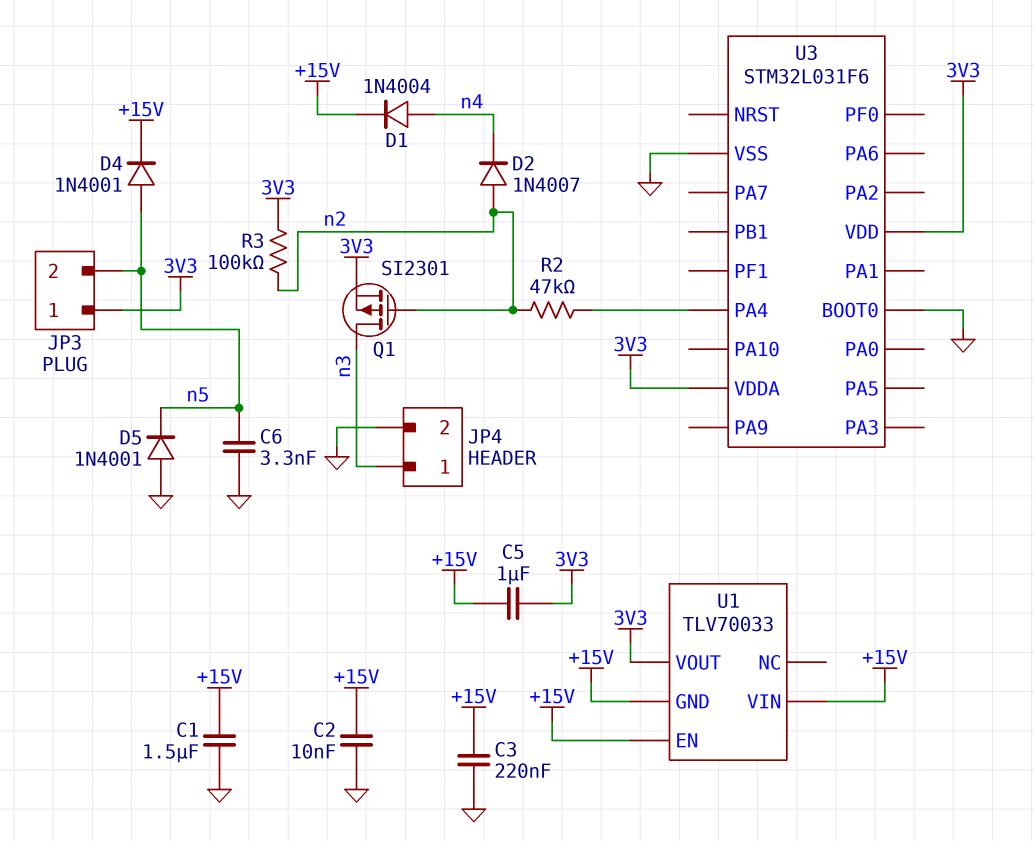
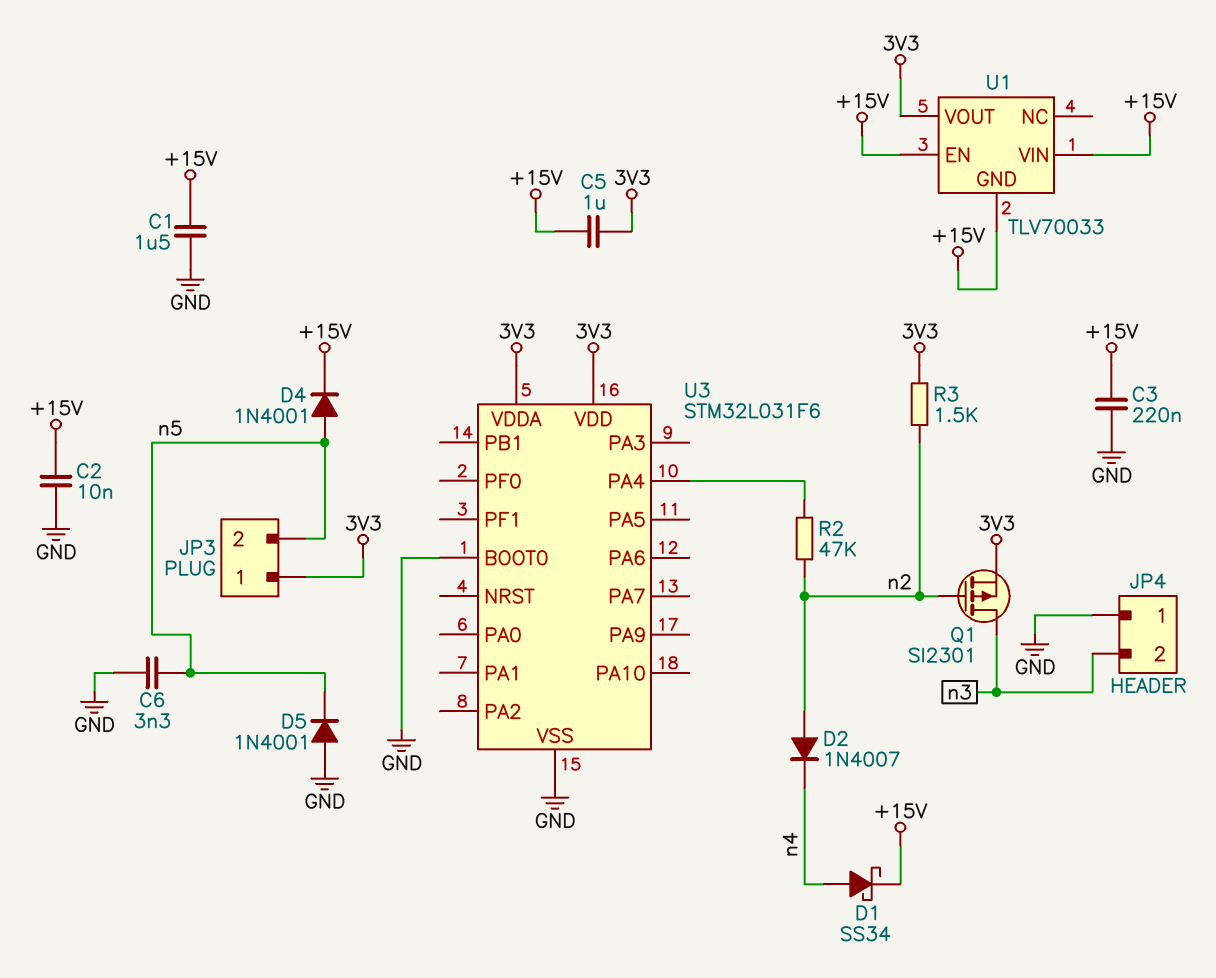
D1: diode 1N4004 (A n4, K +15V) -> schottky SS34 (A n4, K +15V)
JP4 pin 1: n3 -> GND
JP4 pin 2: GND -> n3
R3: 100k (3V3, n2) -> 1.5k (3V3, n2)

